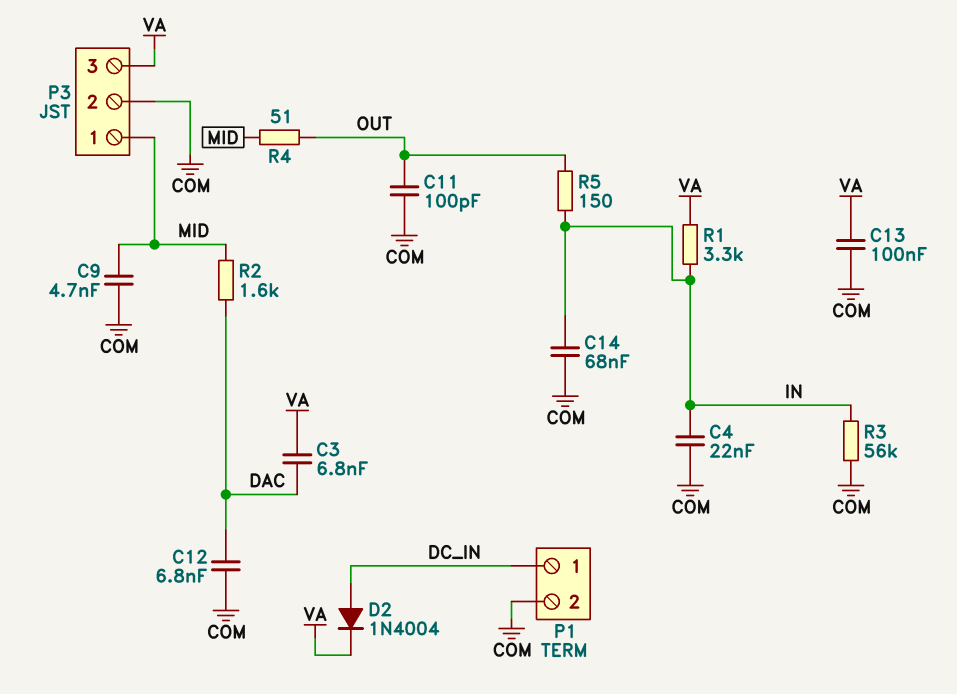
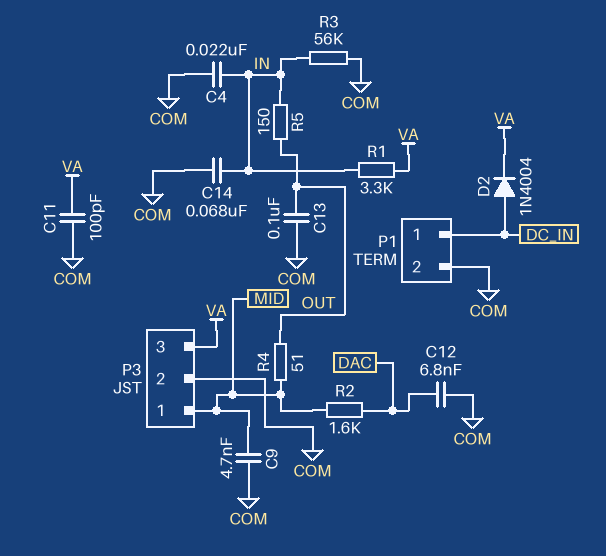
C3: 6.8nF (DAC, VA) -> none
C11: 100pF (COM, OUT) -> 100pF (COM, VA)
C13: 100nF (COM, VA) -> 100nF (COM, OUT)

